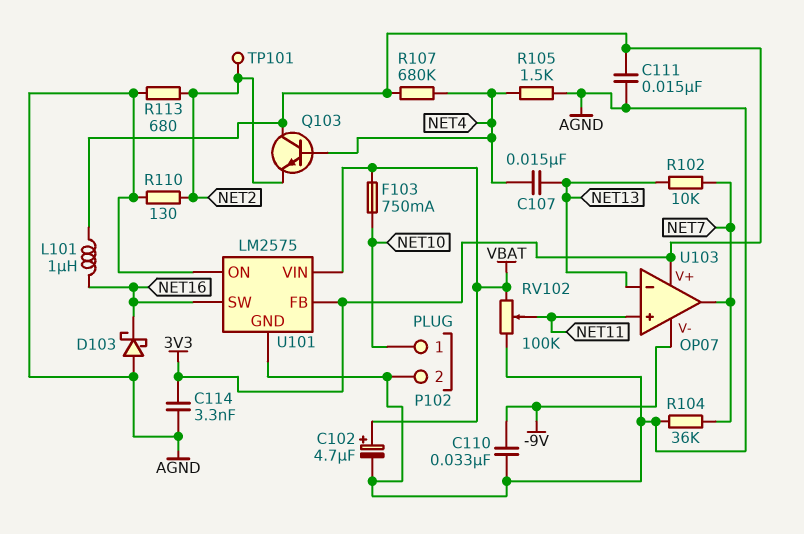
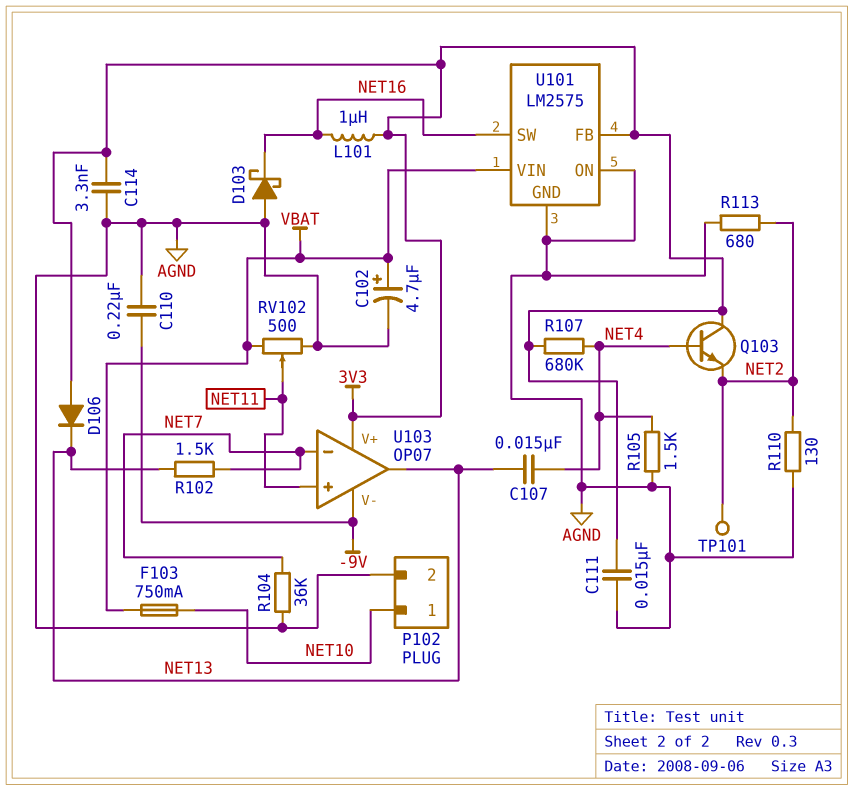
C110: 33nF (-9V, AGND) -> 220nF (-9V, AGND)
D106: none -> diode (A 3V3, K NET13)
R102: 10k (NET7, NET13) -> 1.5k (NET7, NET13)
RV102: 100k (AGND, VBAT, wiper NET11) -> 500 (AGND, VBAT, wiper NET11)
U103 pin in-: NET13 -> NET7
U103 pin out: NET7 -> NET13

